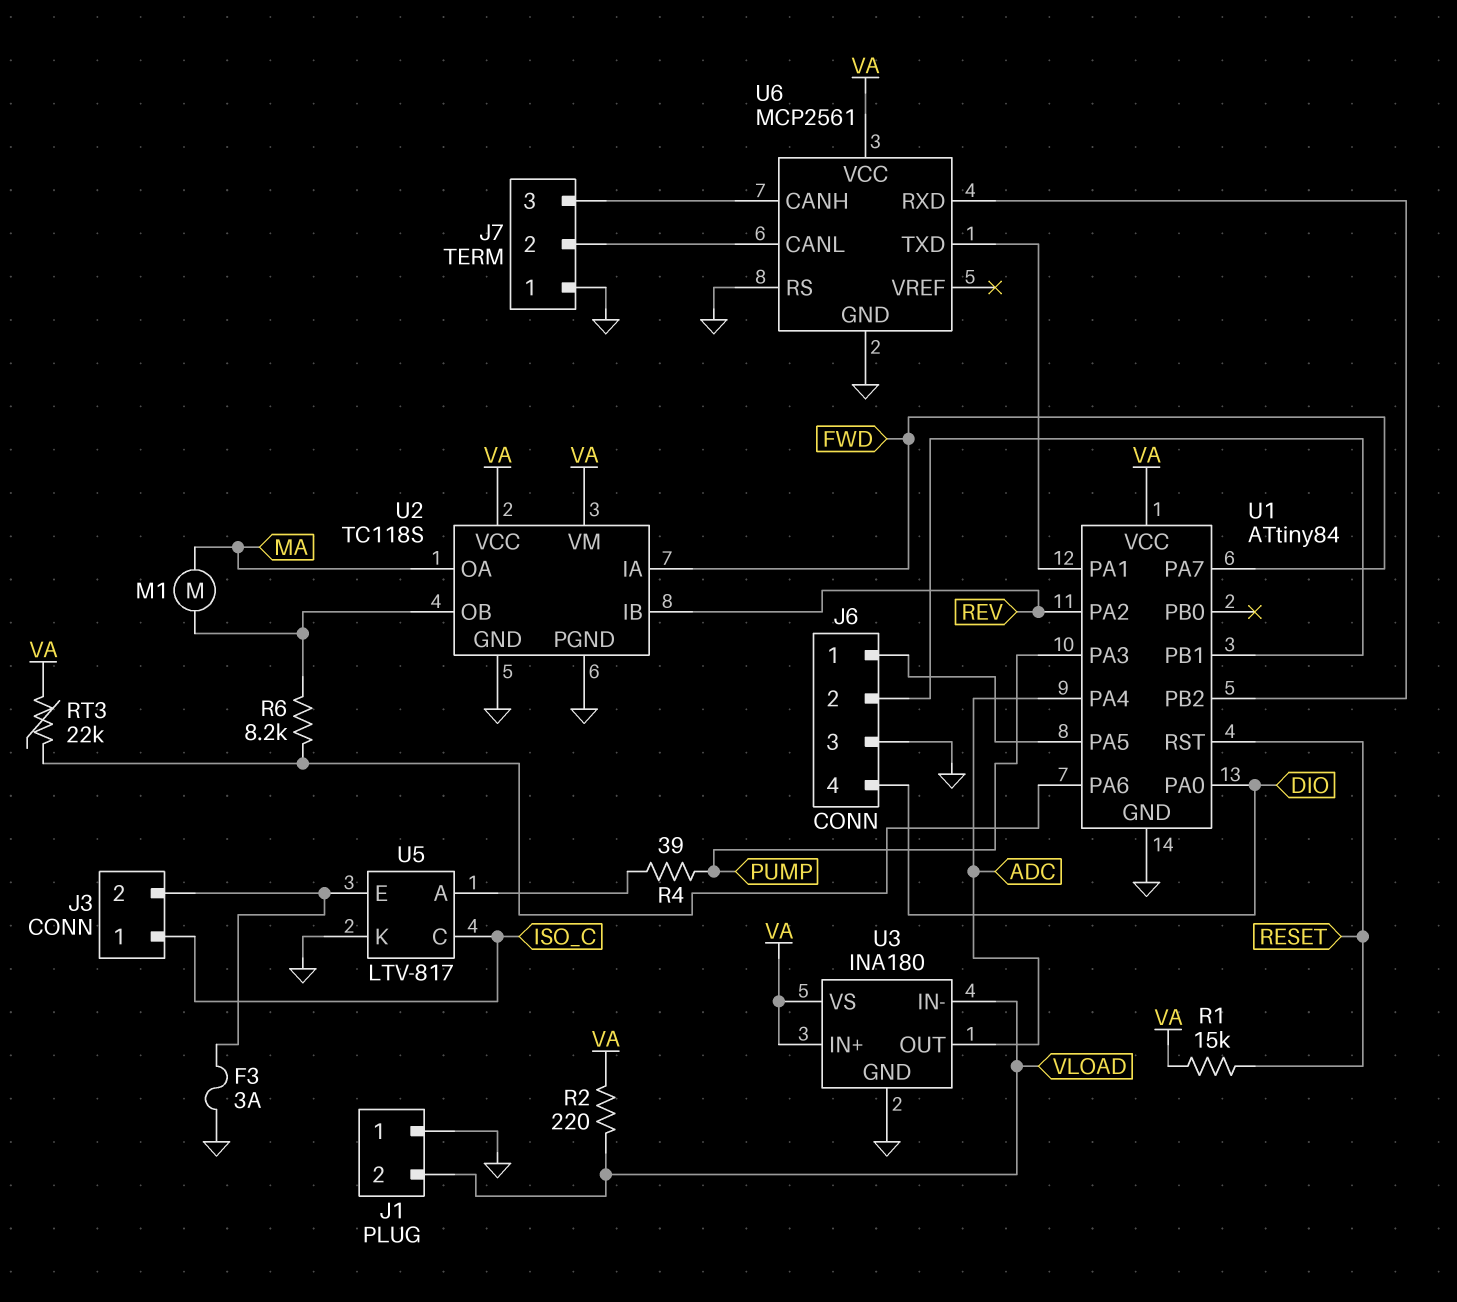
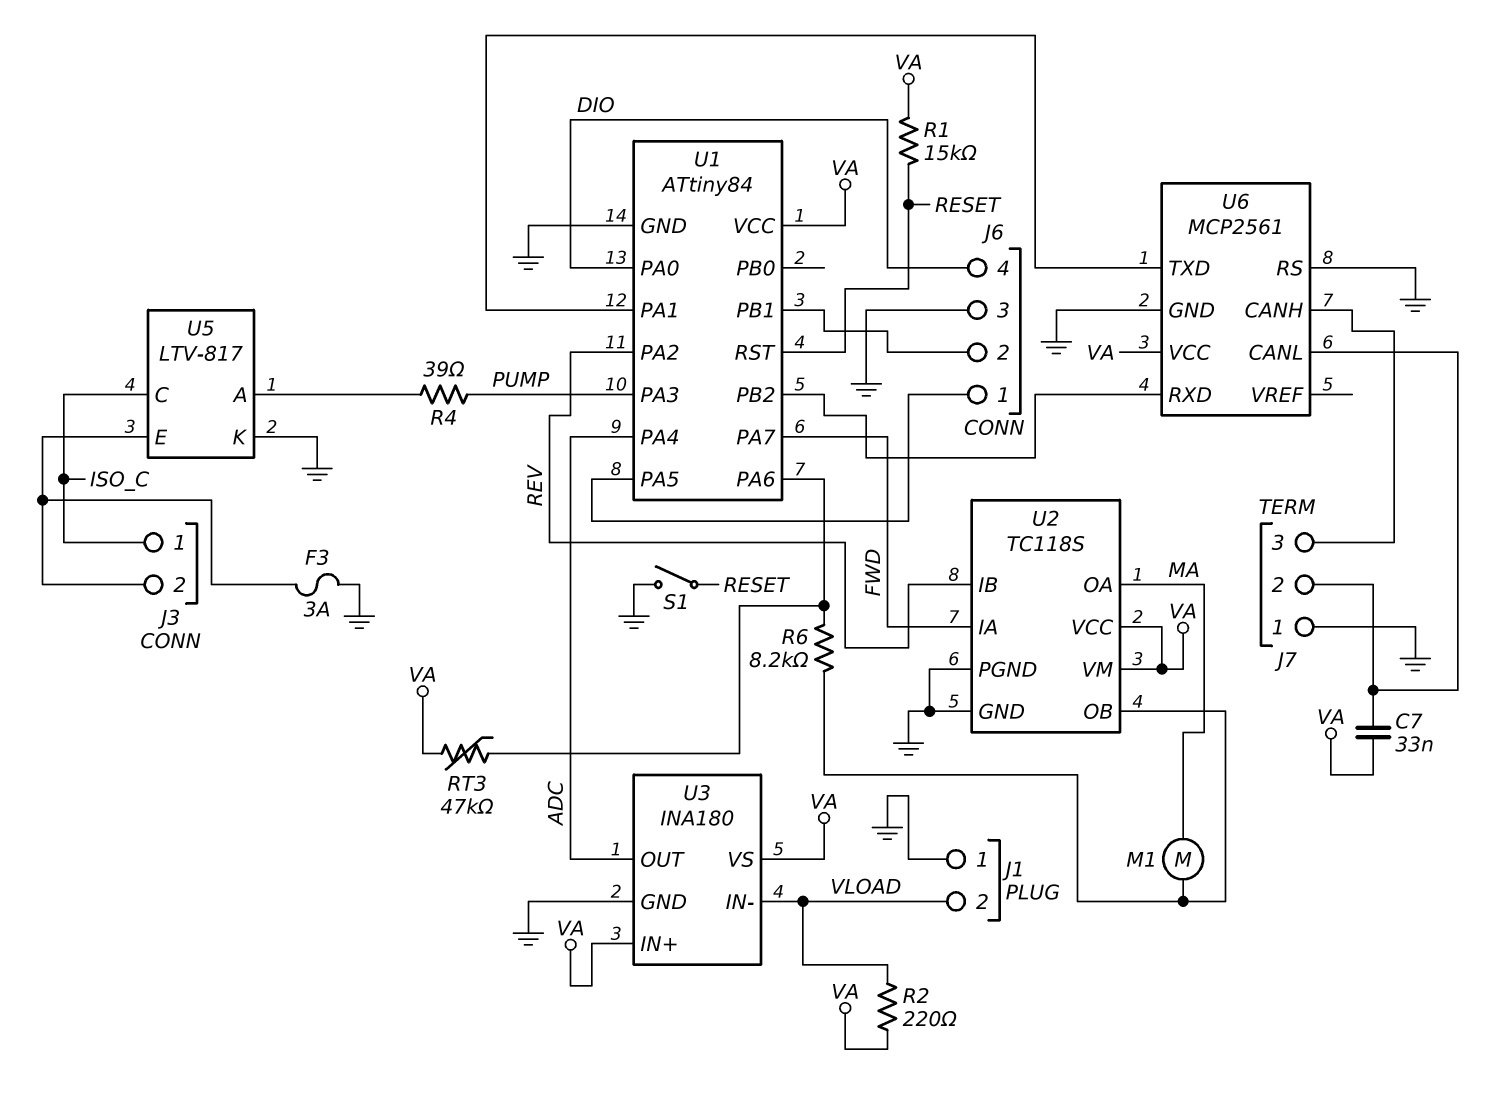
C7: none -> 33nF (J7/2, VA)
RT3: 22k (U1/PA6, VA) -> 47k (U1/PA6, VA)
S1: none -> switch (GND, RESET)

